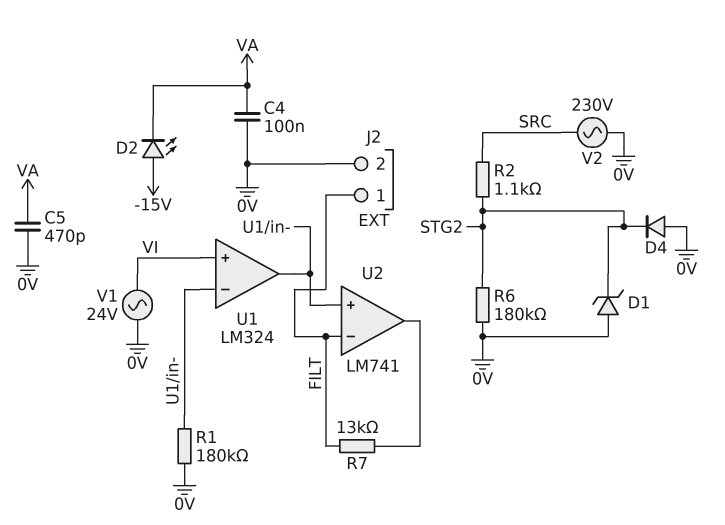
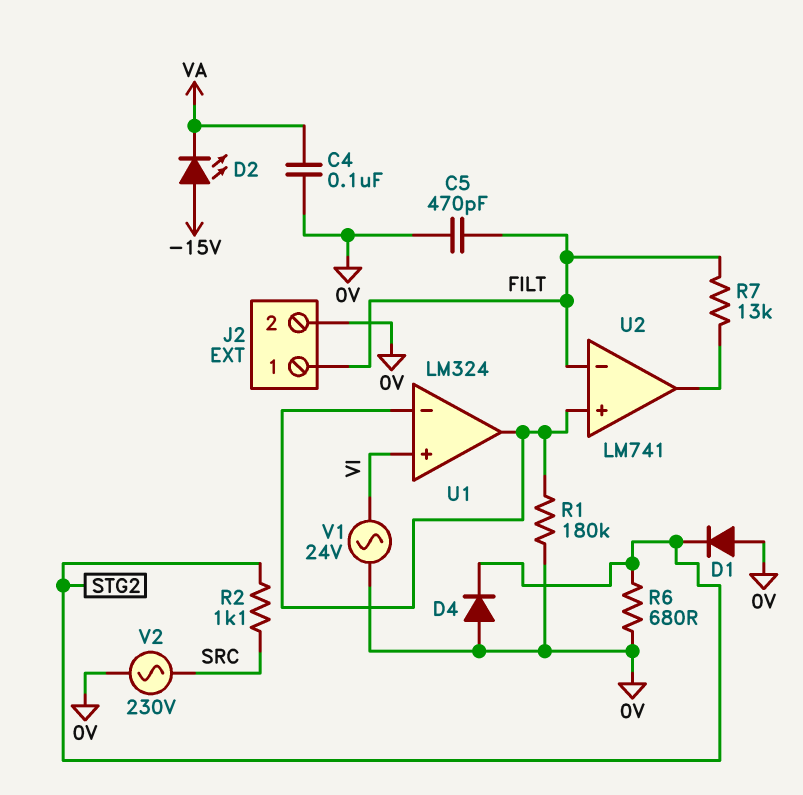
C5: 470pF (0V, VA) -> 470pF (0V, FILT)
D1: zener (A 0V, K STG2) -> diode (A 0V, K STG2)
R6: 180k (0V, STG2) -> 680 (0V, STG2)

